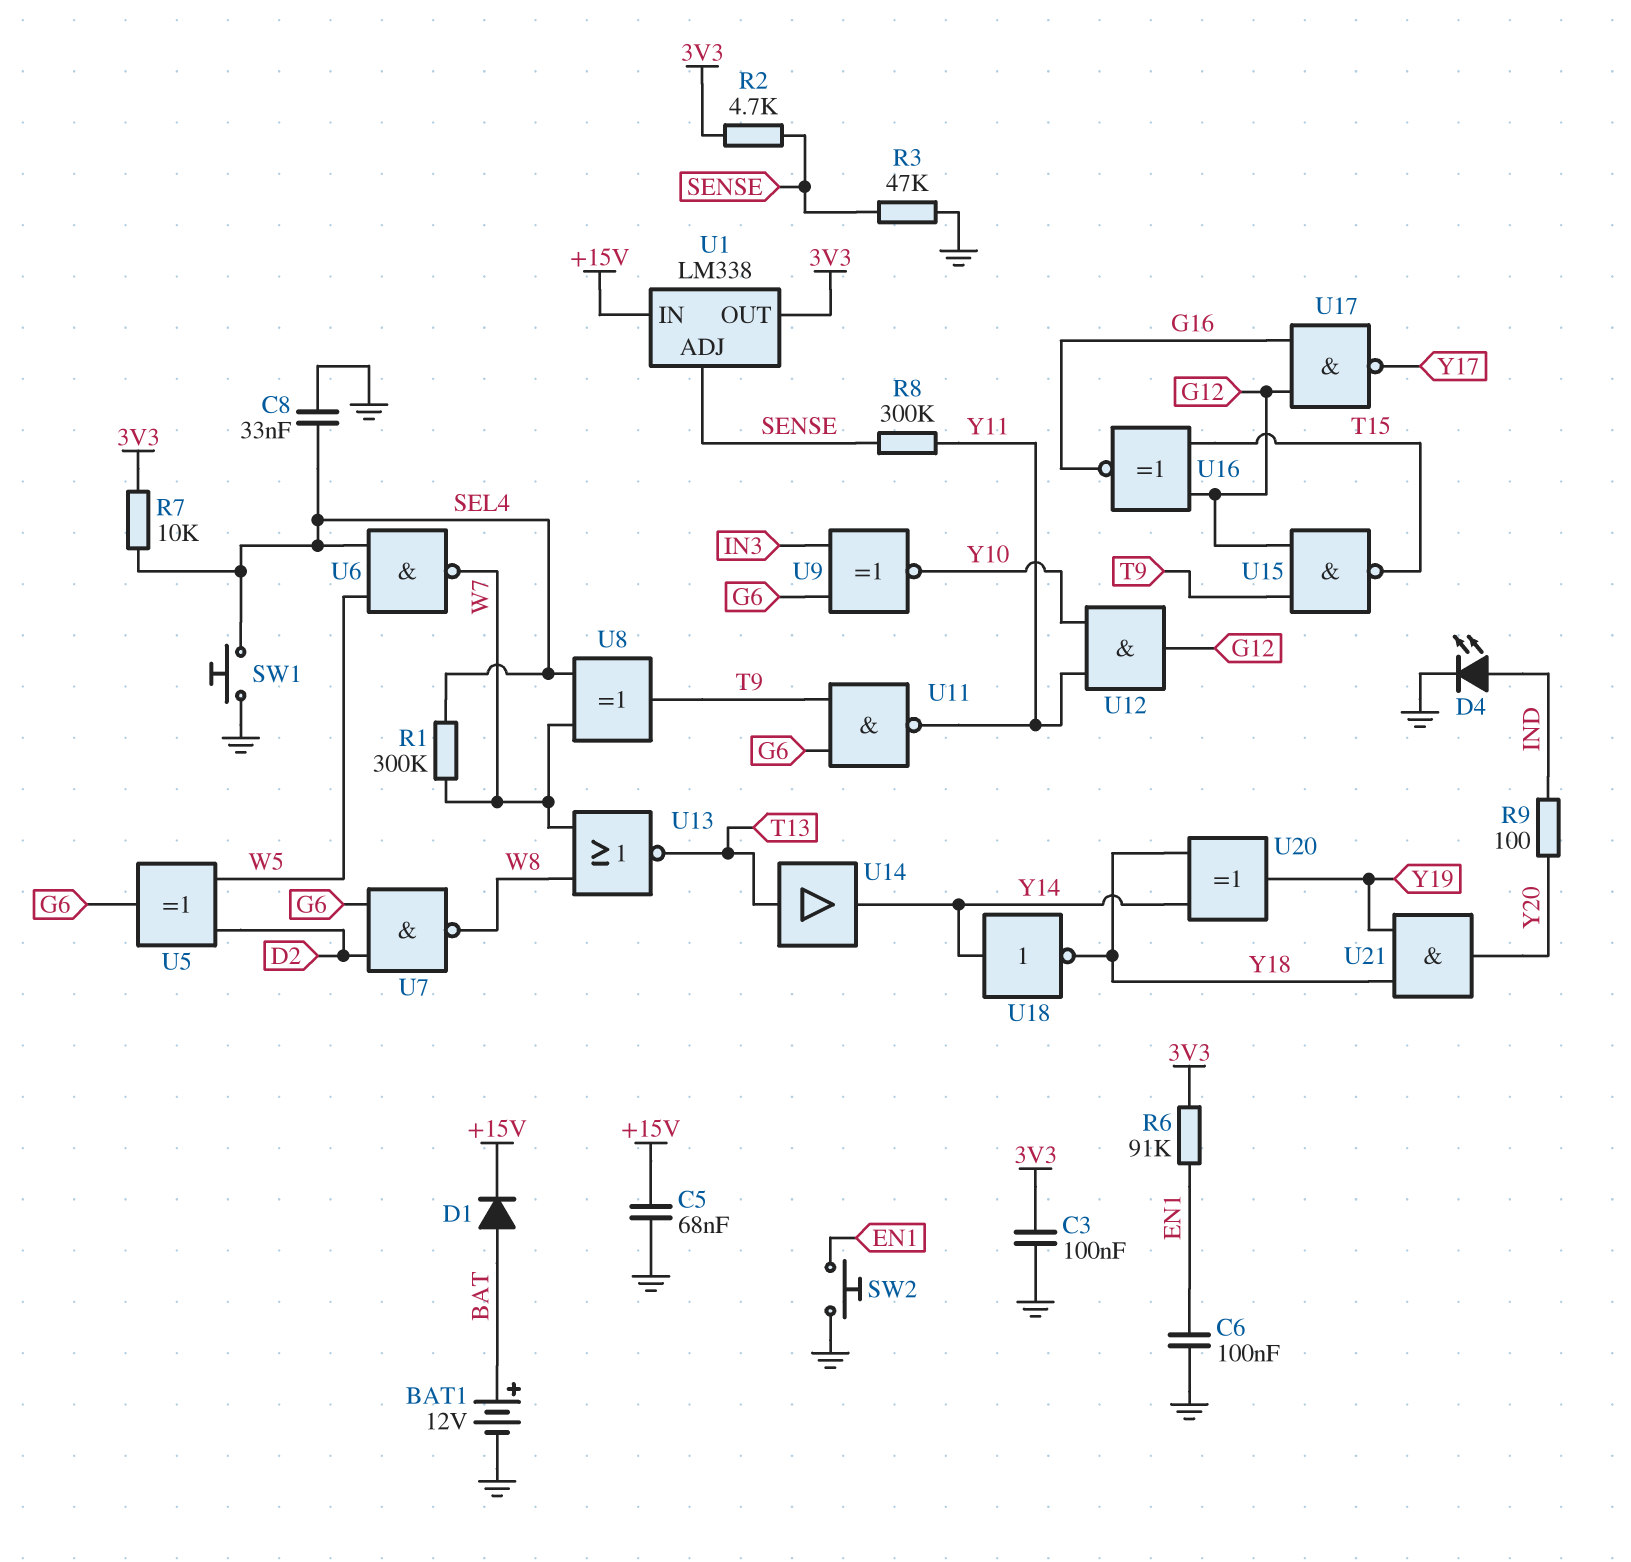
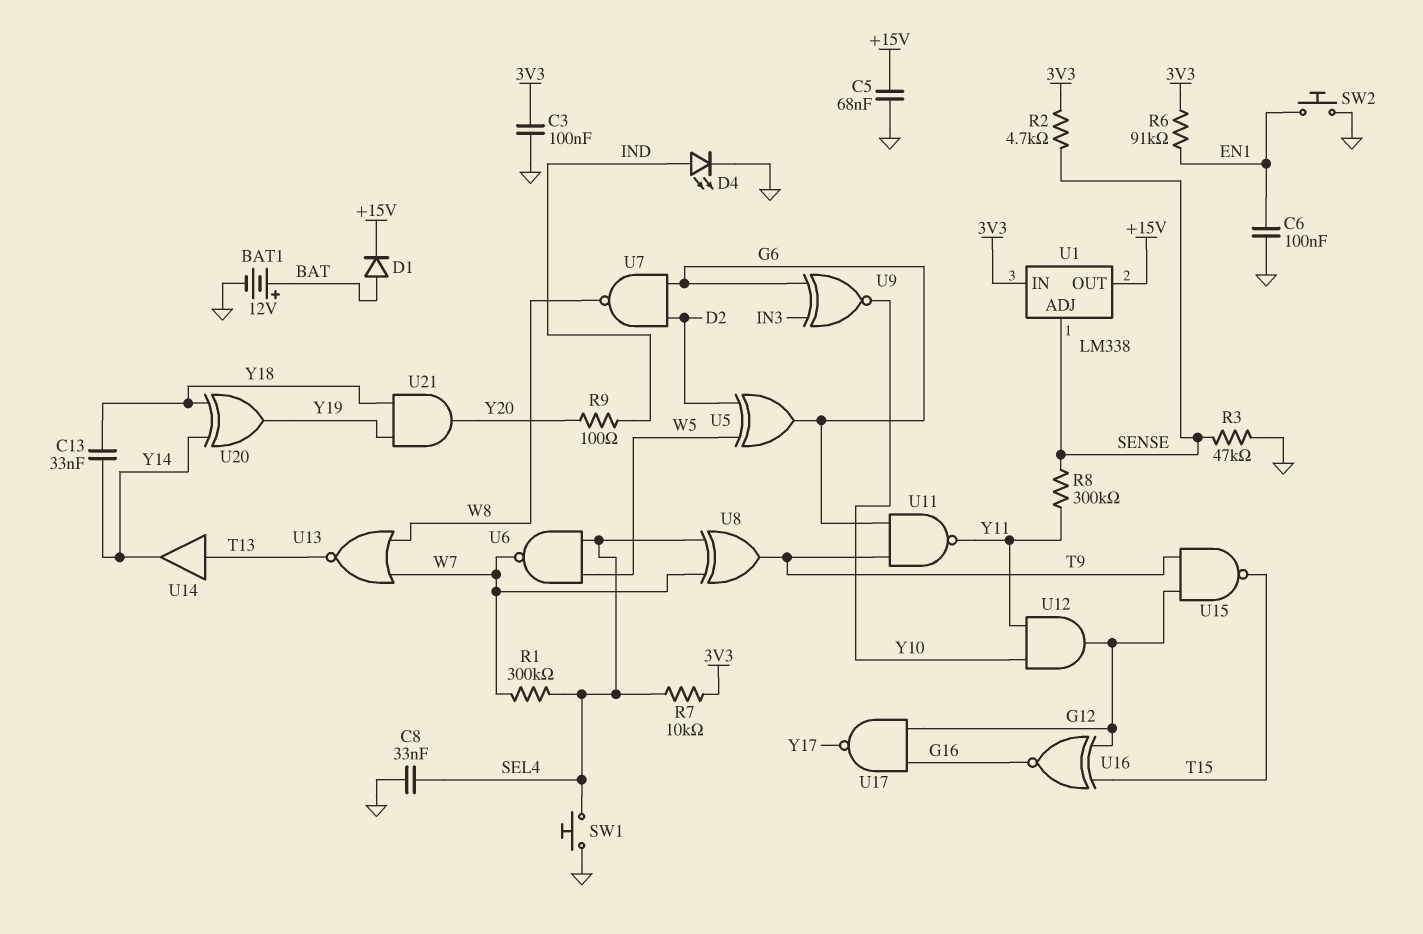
C13: none -> 33nF (Y14, Y18)
U1 pin IN: +15V -> 3V3
U1 pin OUT: 3V3 -> +15V
U18: NOT (in Y14, out Y18) -> none

